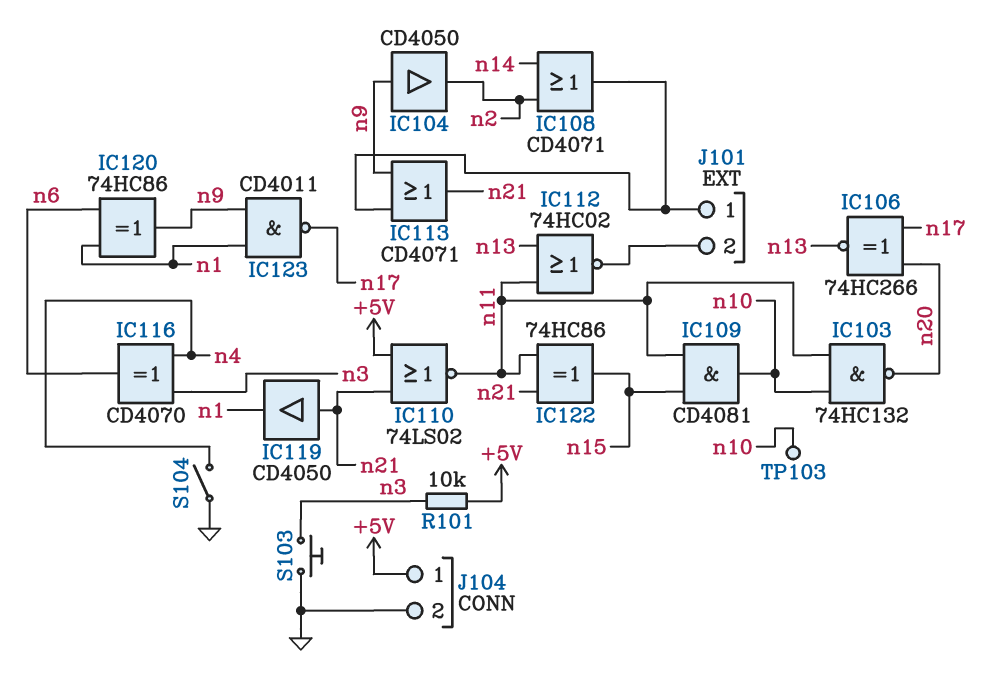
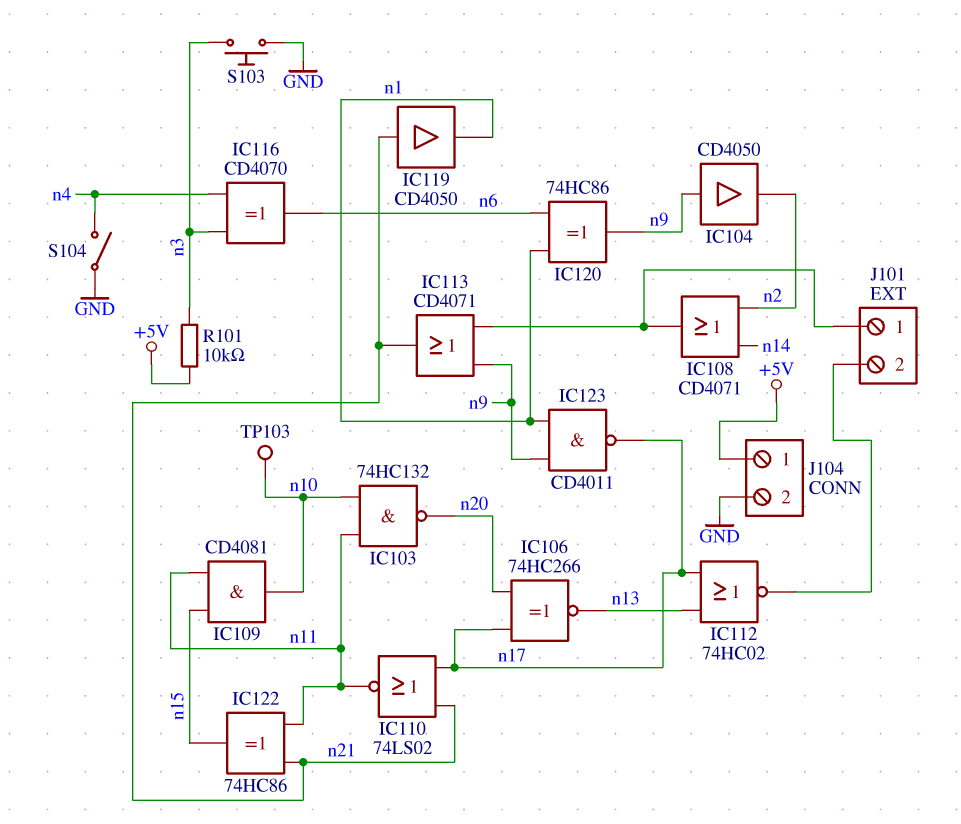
IC110: NOR 74LS02 (in +5V, in n21, out n11) -> NOR 74LS02 (in n17, in n21, out n11)
IC112: NOR 74HC02 (in n11, in n13, out J101/2) -> NOR 74HC02 (in n13, in n17, out J101/2)

